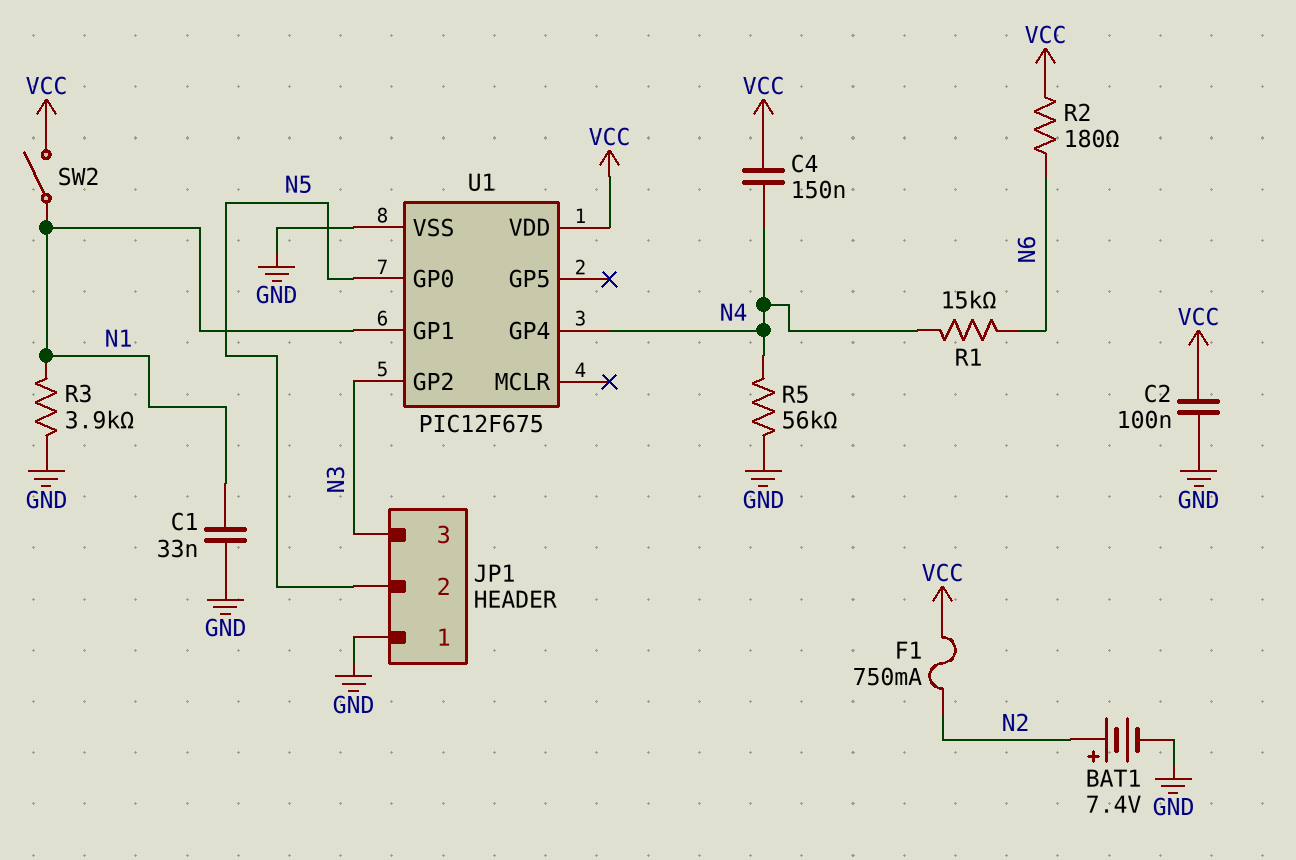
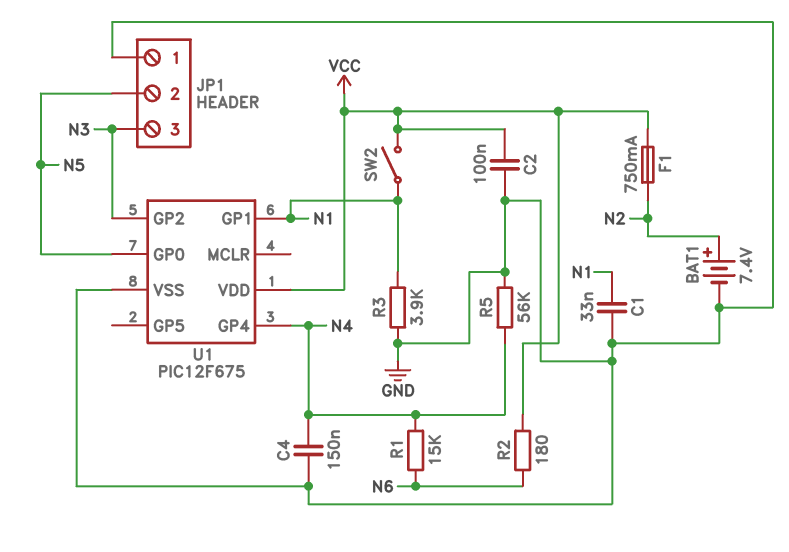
C4: 150nF (N4, VCC) -> 150nF (GND, N4)

